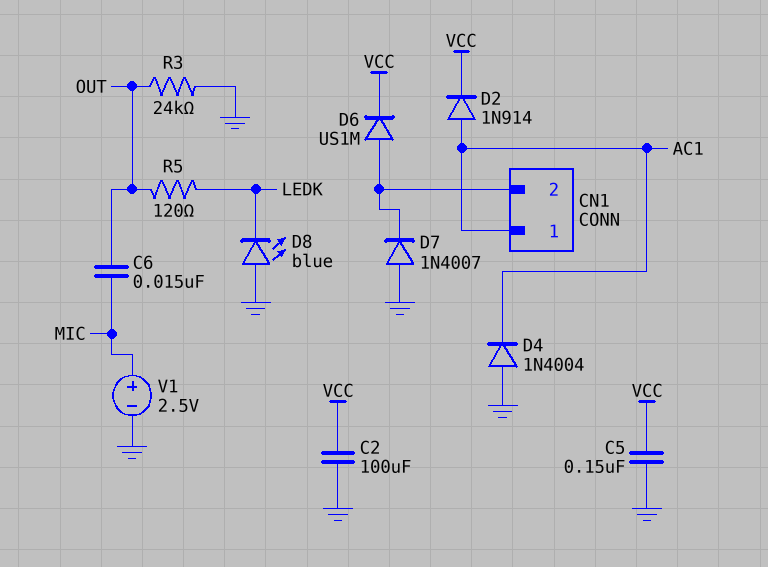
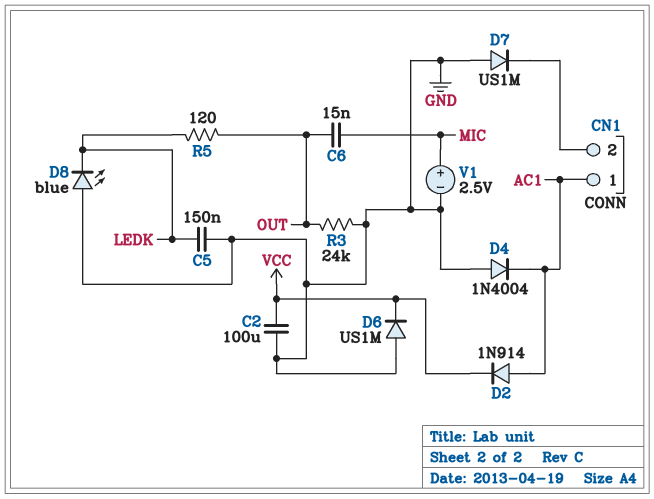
C5: 150nF (GND, VCC) -> 150nF (GND, LEDK)
D6: diode US1M (A CN1/2, K VCC) -> diode US1M (A GND, K VCC)
D7: diode 1N4007 (A GND, K CN1/2) -> diode US1M (A GND, K CN1/2)

